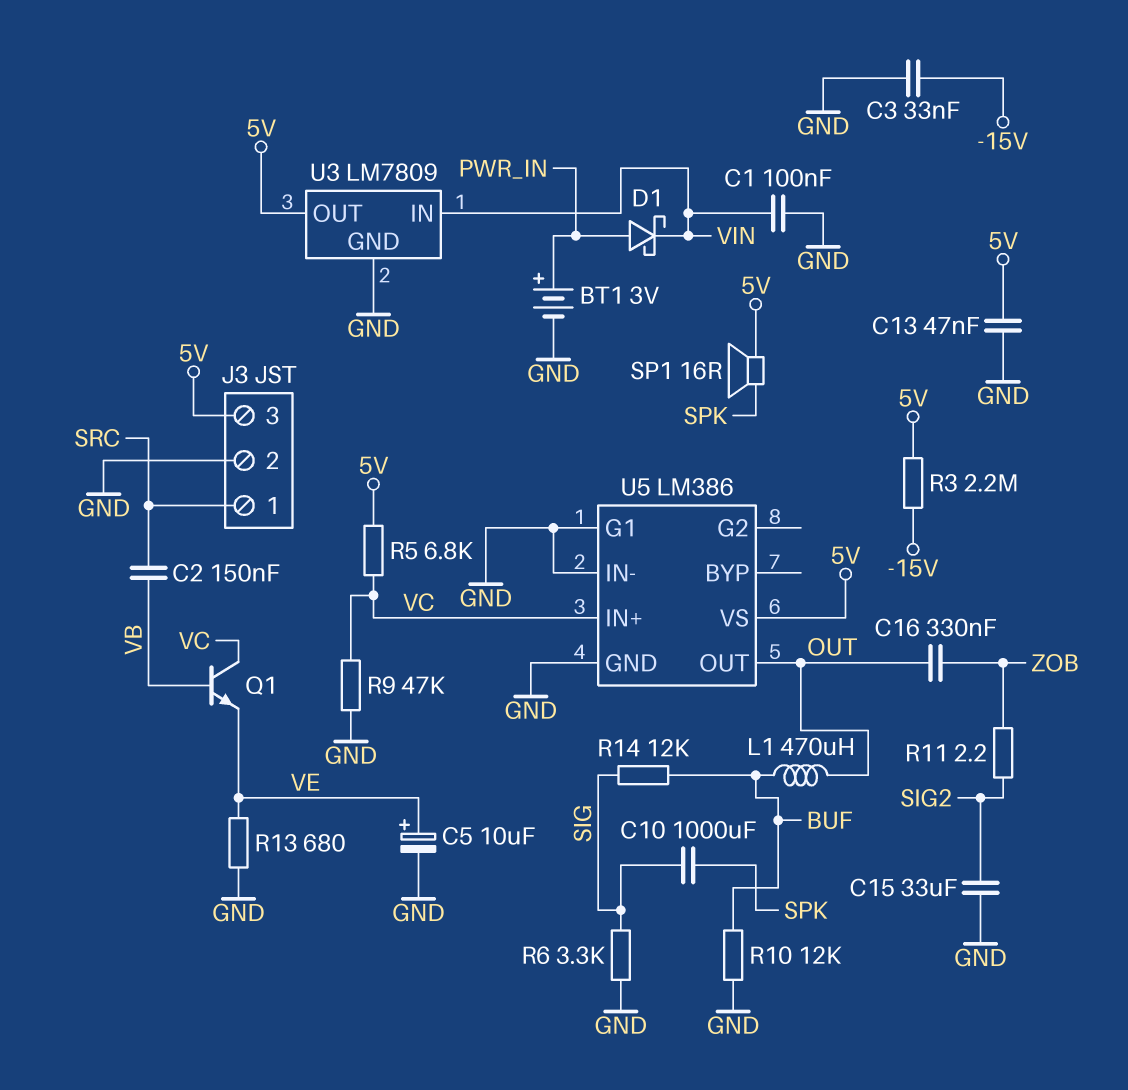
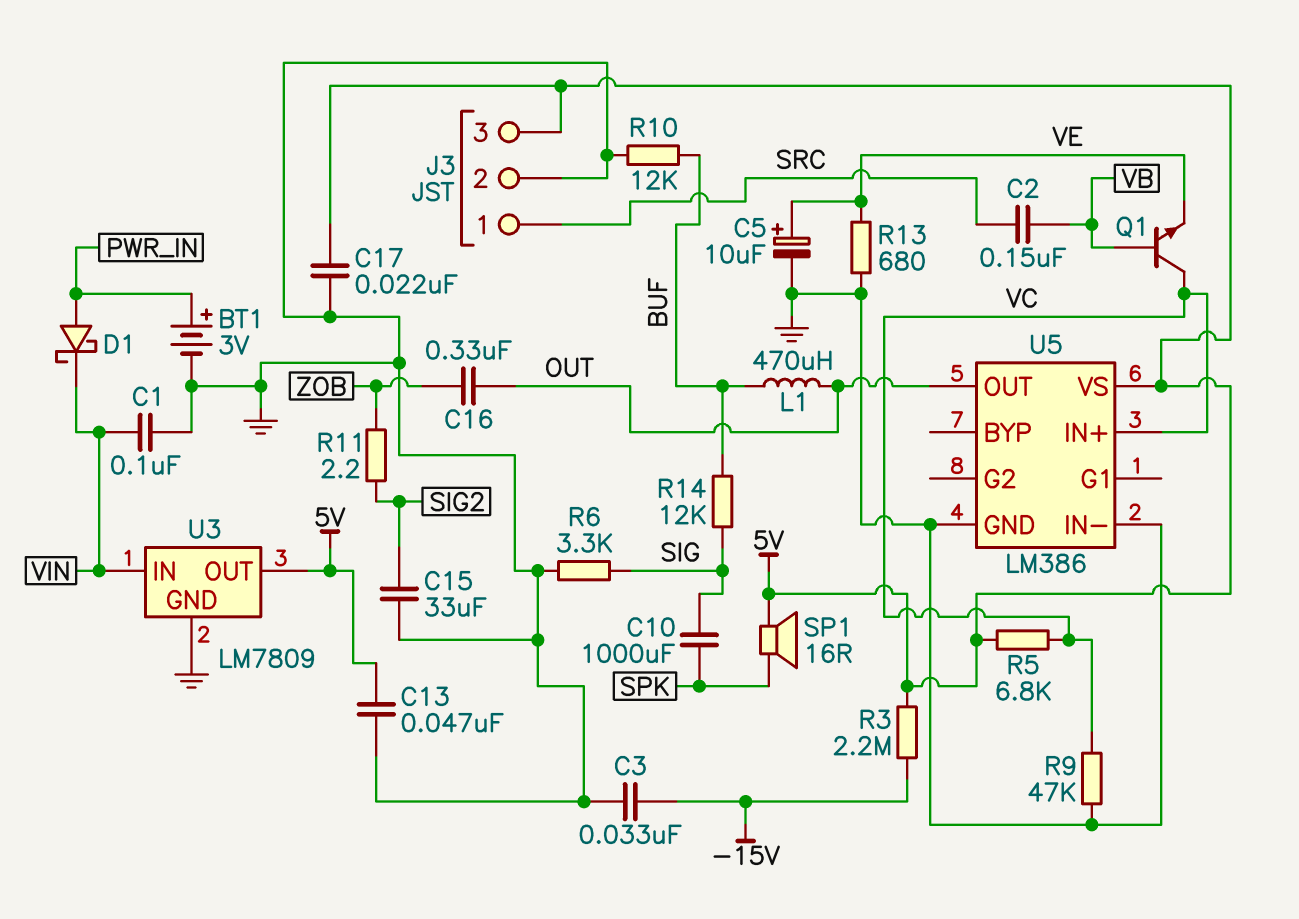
C17: none -> 22nF (5V, GND)
U5 pin G1: GND -> none

